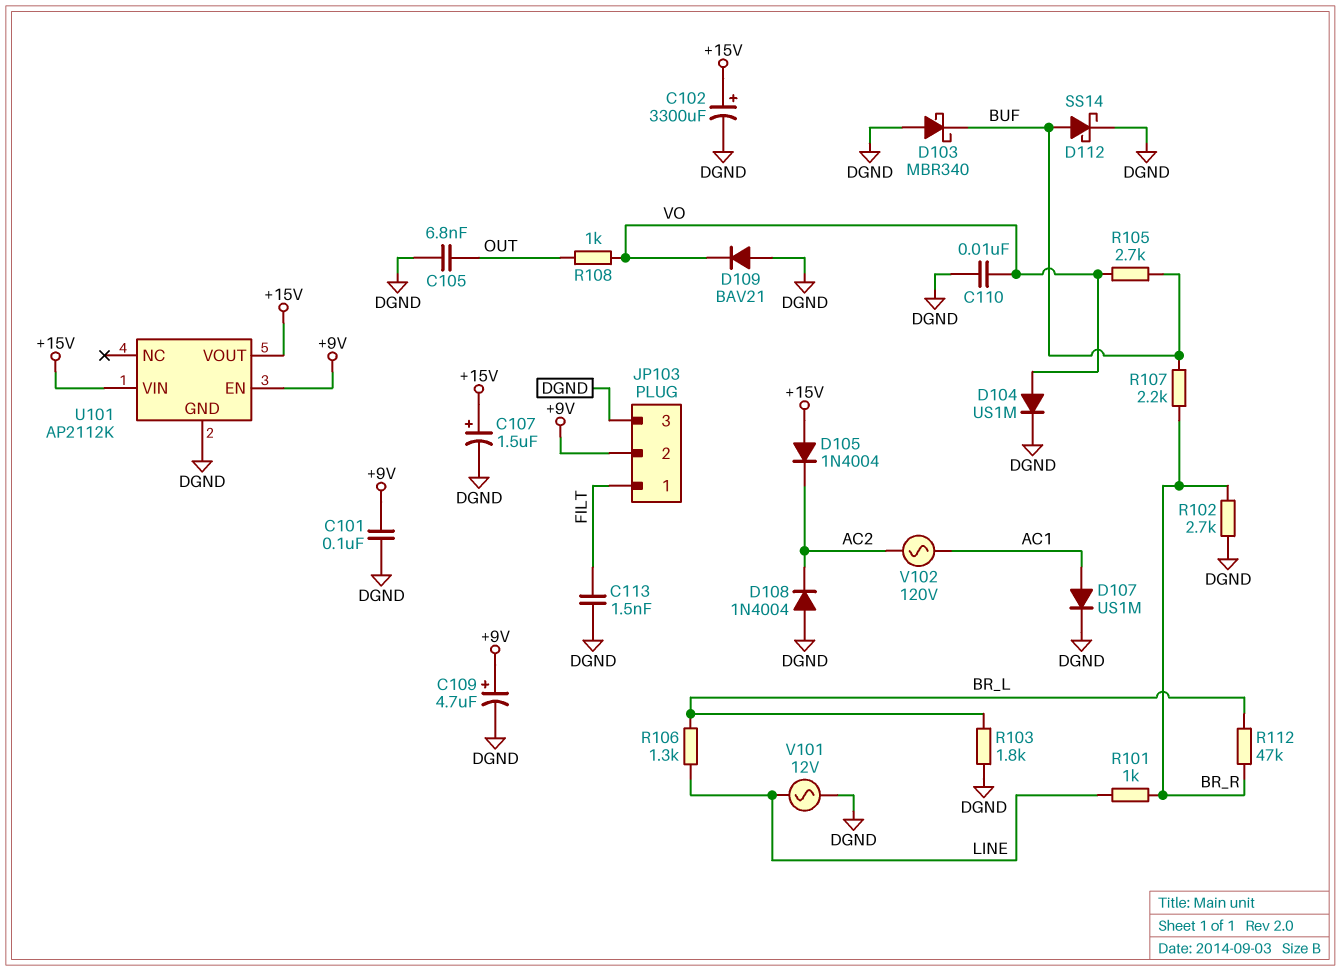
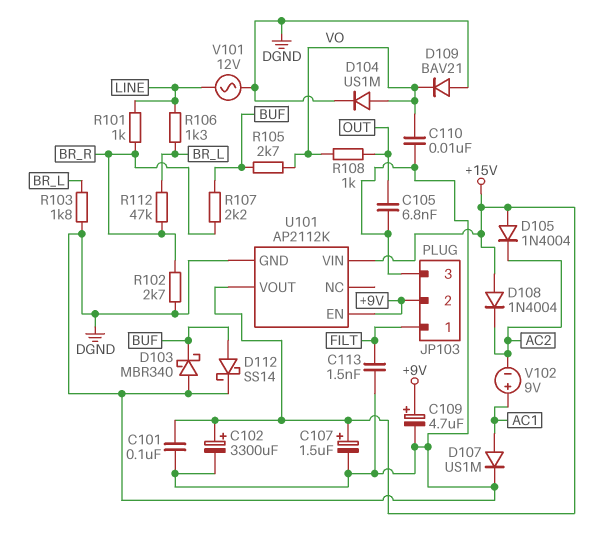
C101: 100nF (+9V, DGND) -> 100nF (+15V, DGND)
D108: diode 1N4004 (A DGND, K AC2) -> diode 1N4004 (A +15V, K AC2)
V102: AC 120V (AC1, AC2) -> 9V (plus AC1, minus AC2)

